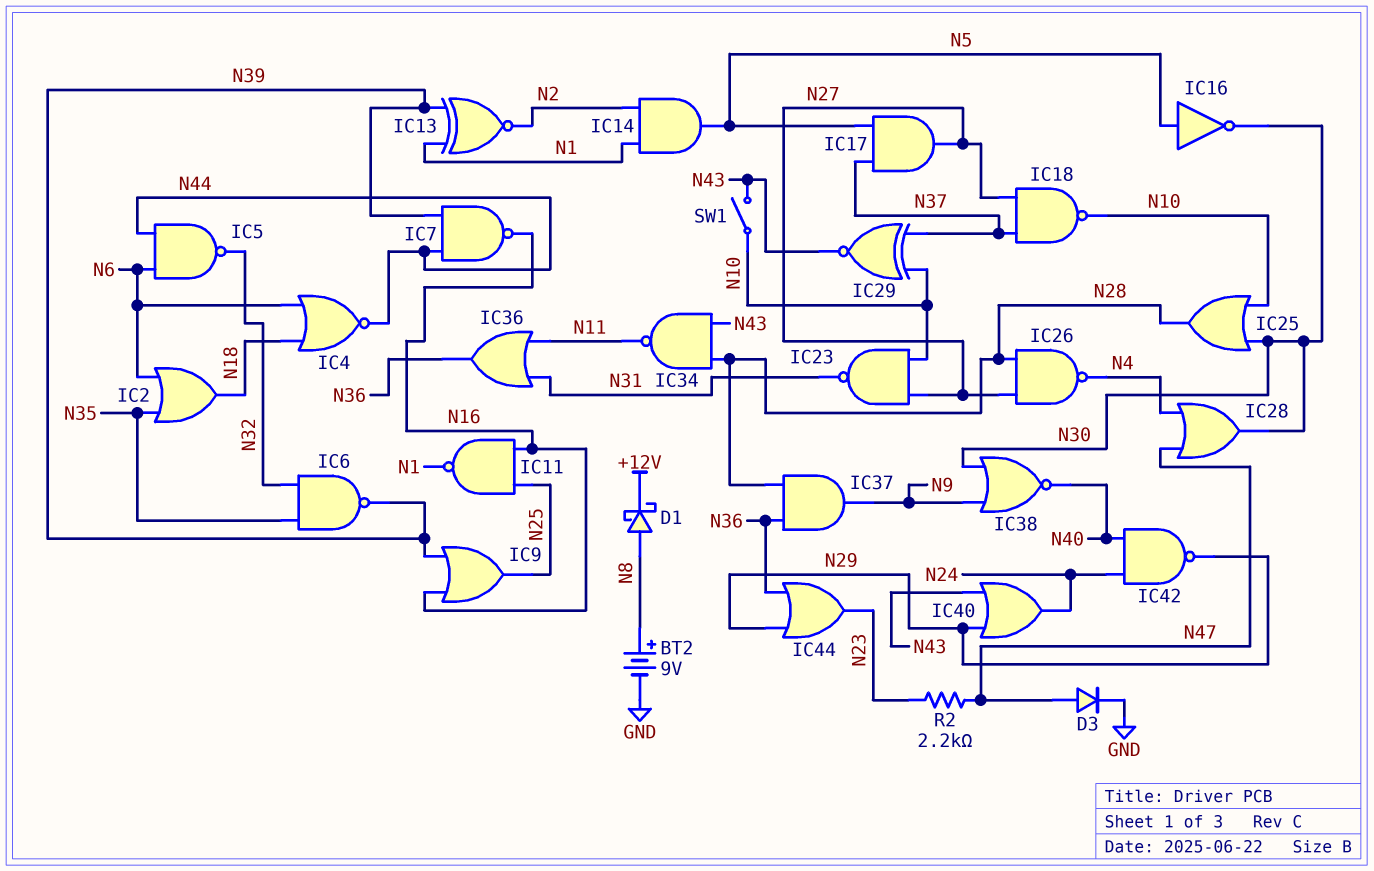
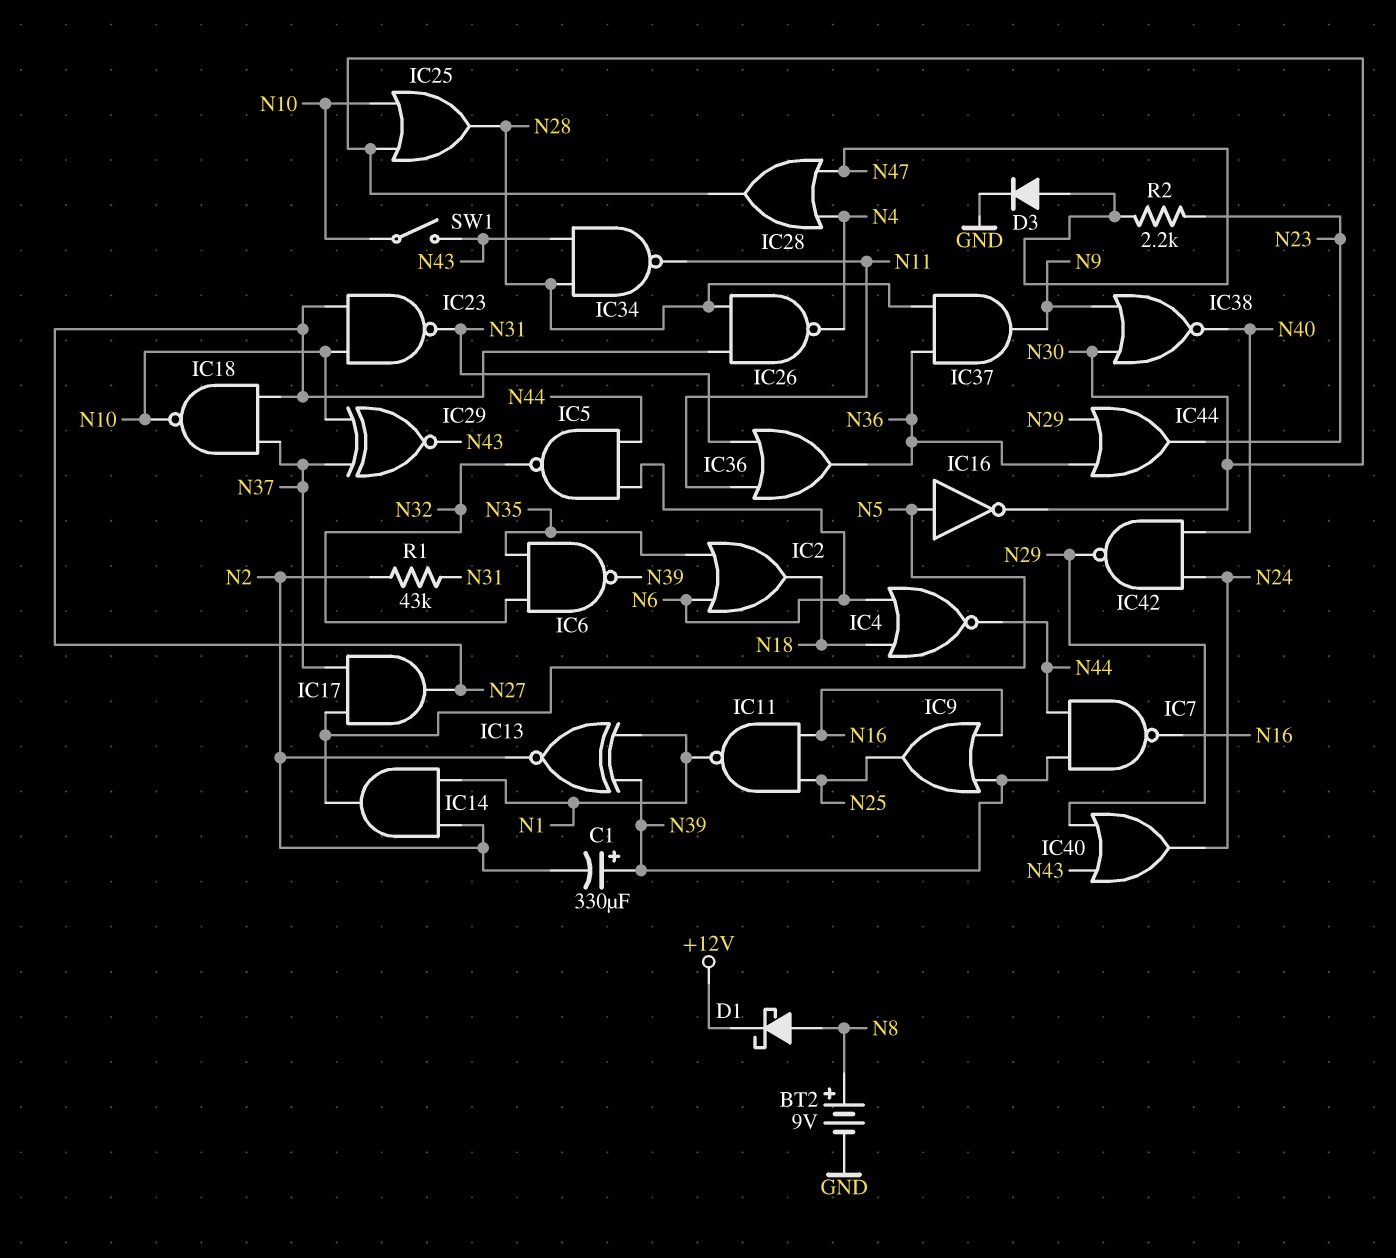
C1: none -> 330uF (plus N39, minus N2)
R1: none -> 43k (N2, N31)

